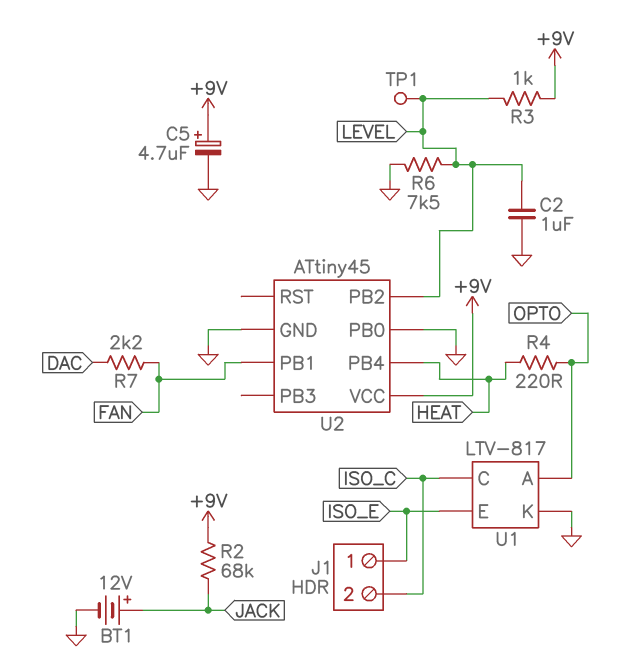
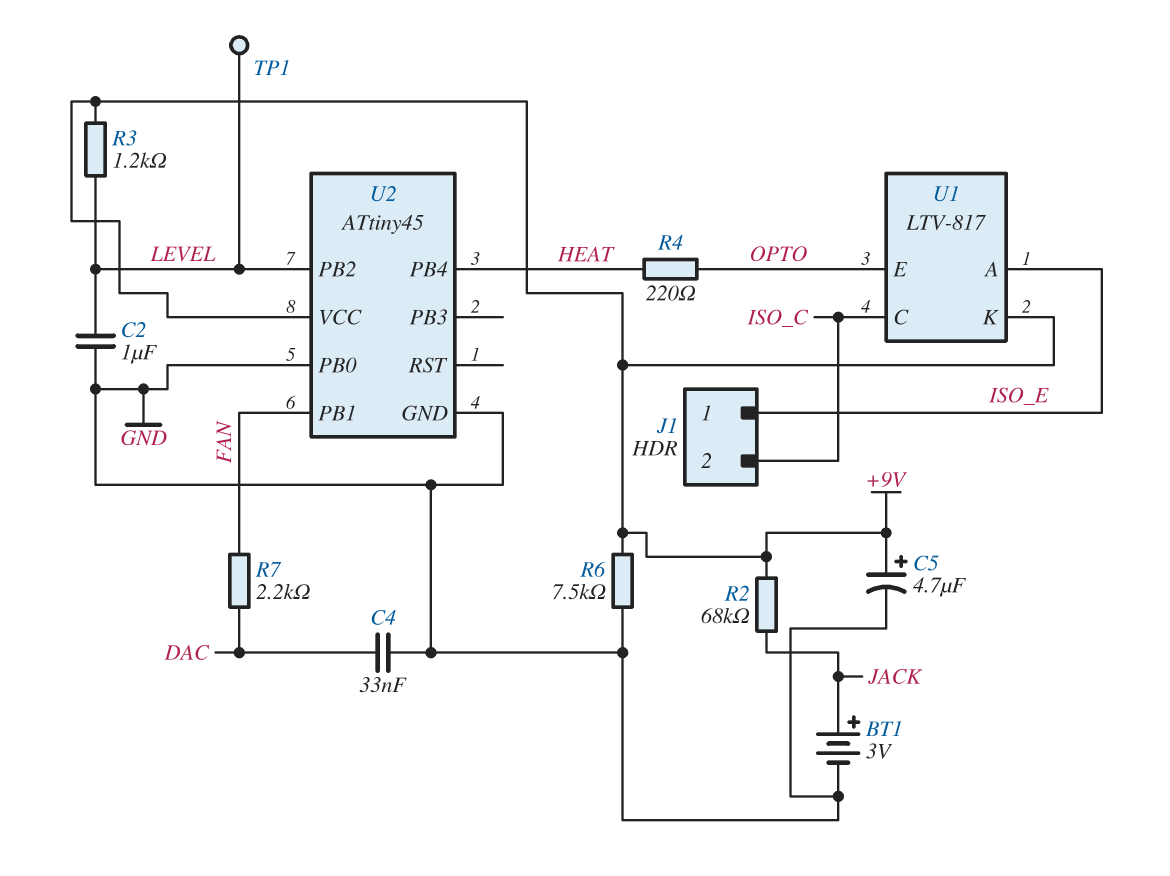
BT1: 12V (plus JACK, minus GND) -> 3V (plus JACK, minus GND)
C4: none -> 33nF (DAC, GND)
R3: 1k (+9V, LEVEL) -> 1.2k (+9V, LEVEL)
R6: 7.5k (GND, LEVEL) -> 7.5k (+9V, GND)
U1 pin A: OPTO -> ISO_E
U1 pin E: ISO_E -> OPTO
U1 pin K: GND -> +9V

